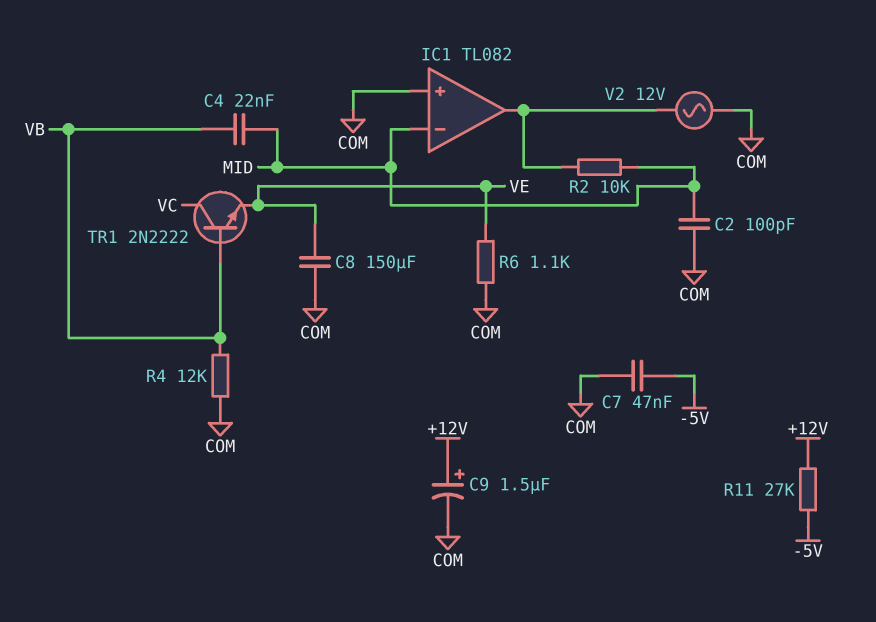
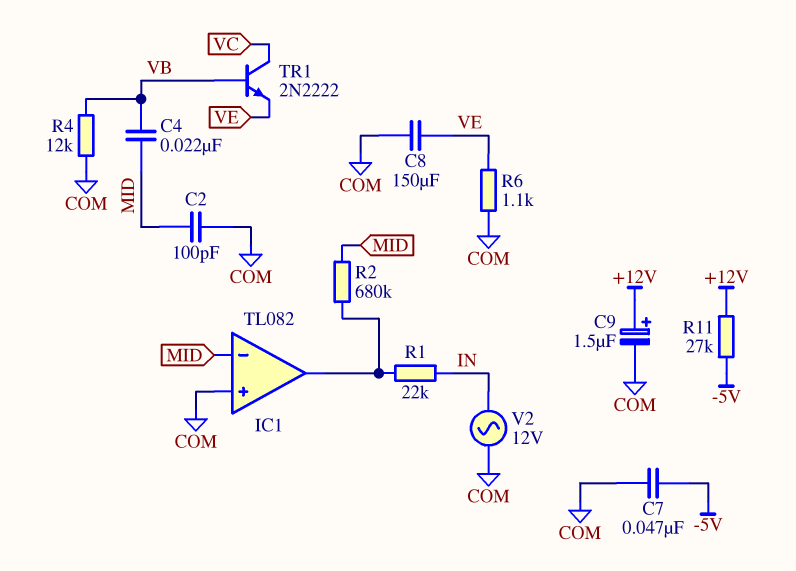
R1: none -> 22k (IC1/out, IN)
R2: 10k (IC1/out, MID) -> 680k (IC1/out, MID)
V2: AC 12V (COM, IC1/out) -> AC 12V (COM, IN)

